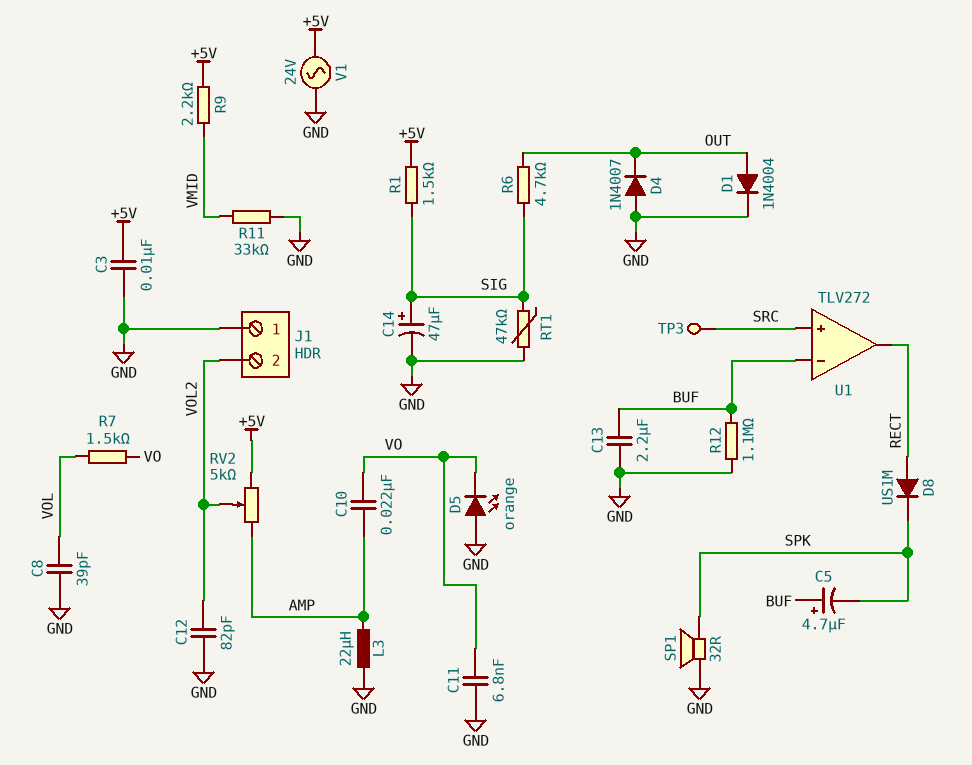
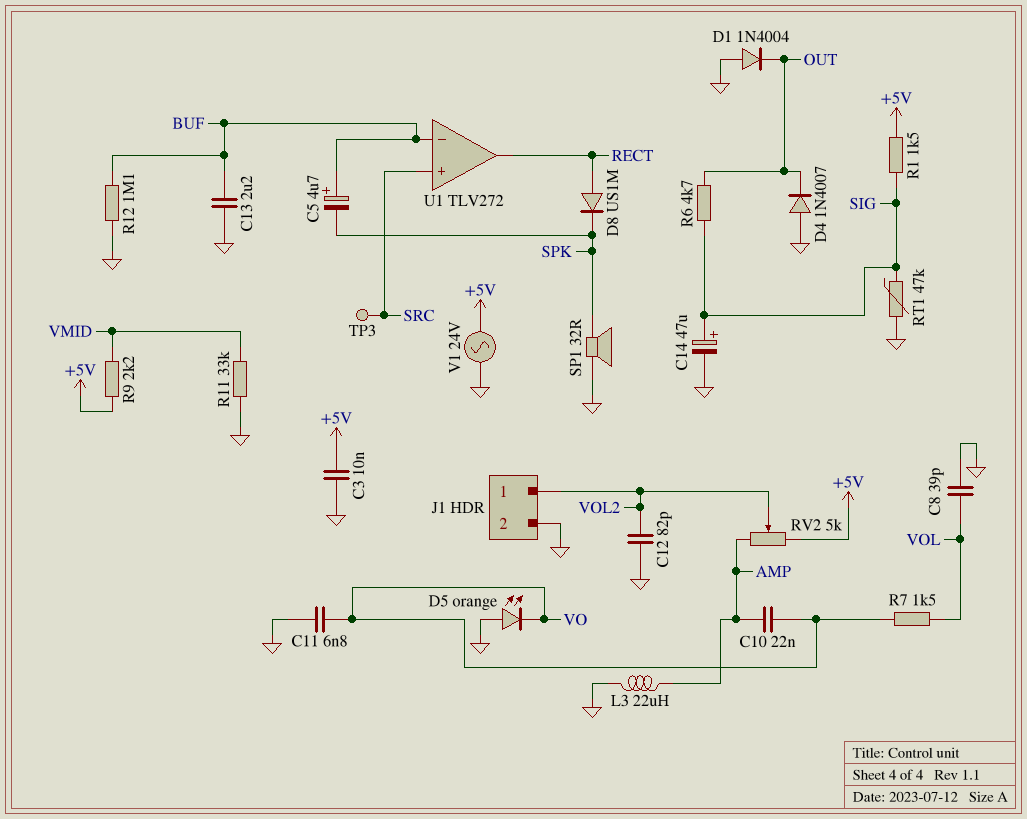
D1: diode 1N4004 (A OUT, K GND) -> diode 1N4004 (A GND, K OUT)
J1 pin 1: GND -> VOL2
J1 pin 2: VOL2 -> GND

